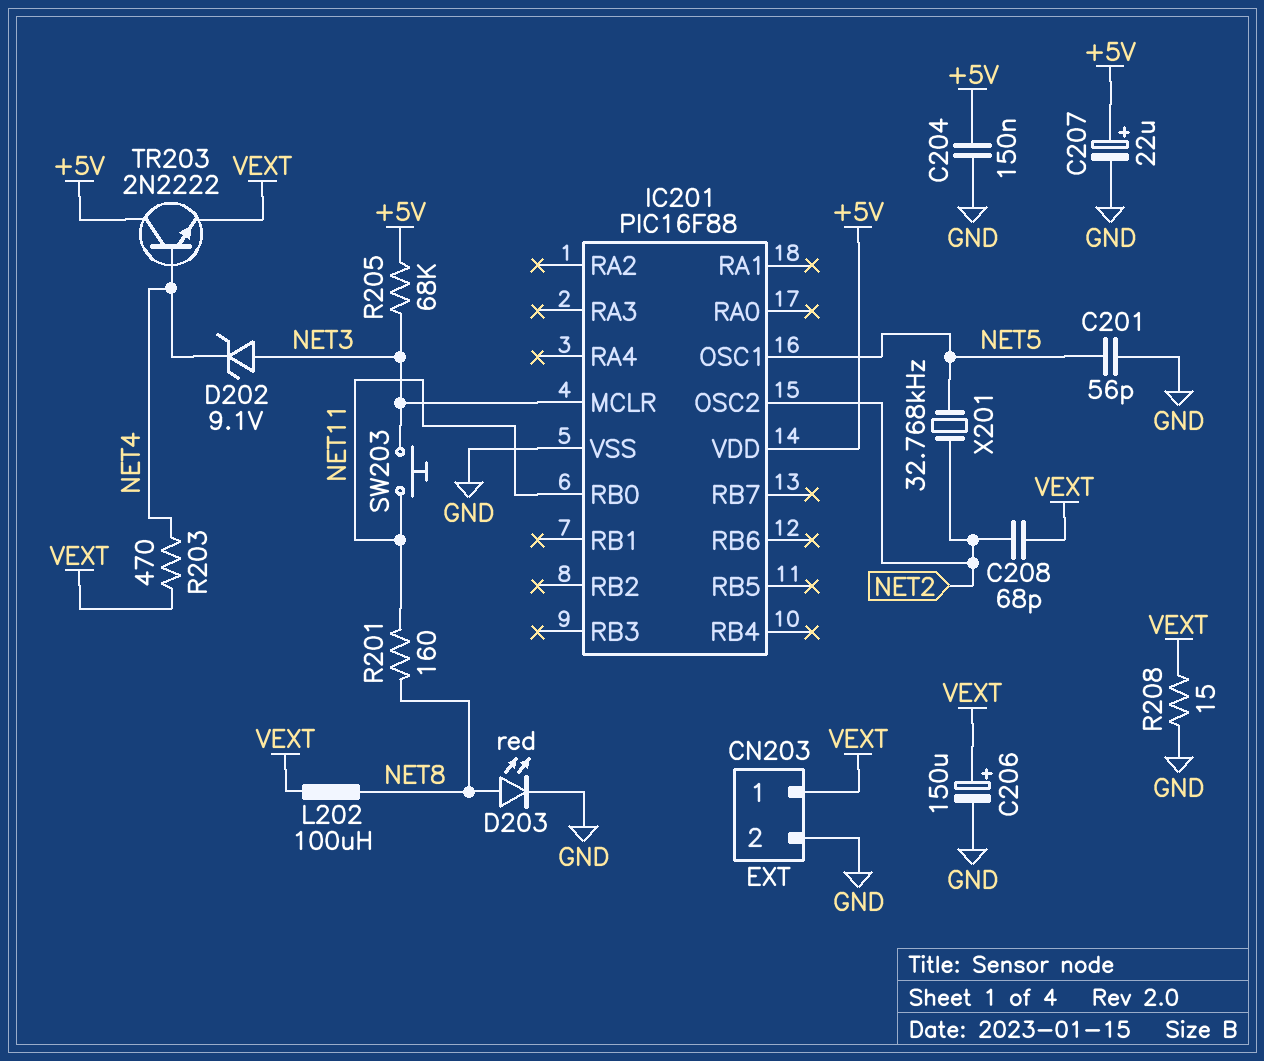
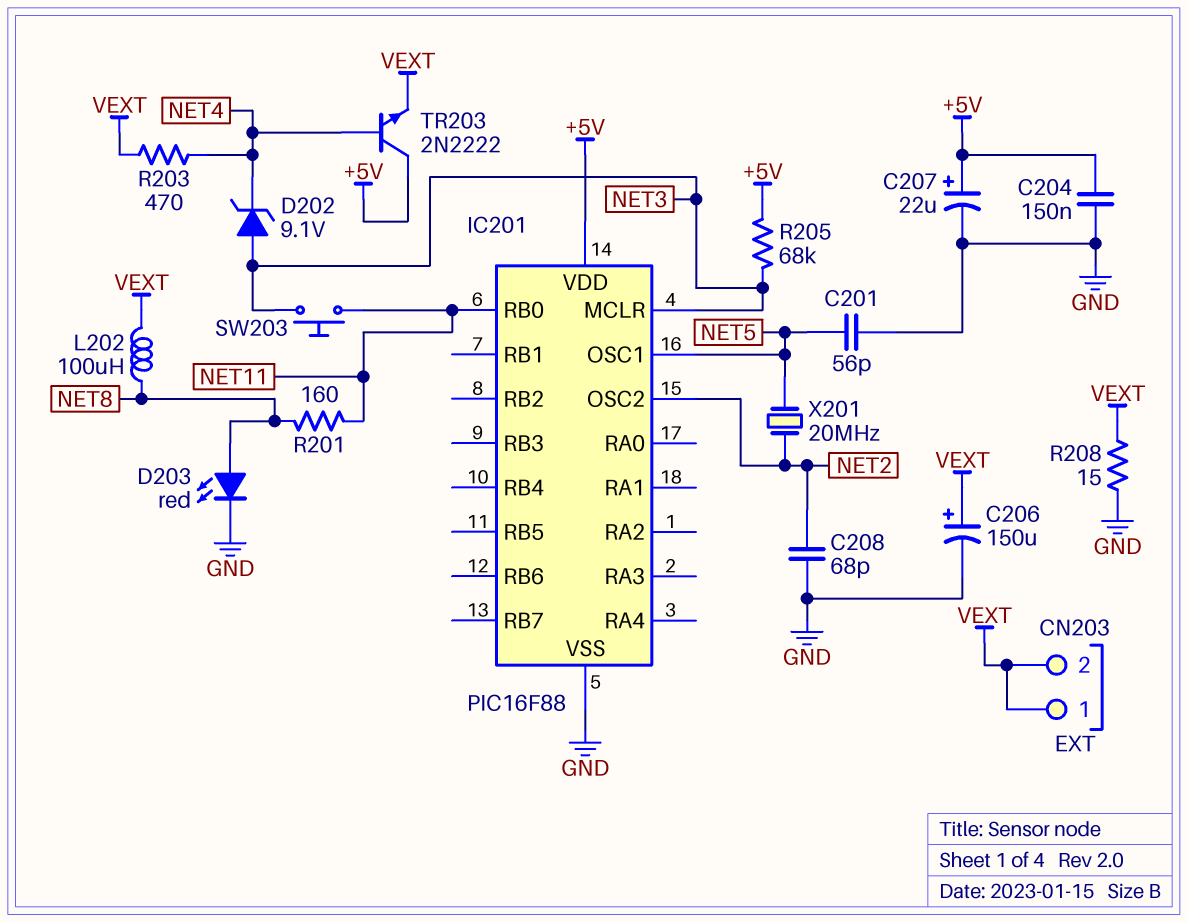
C208: 68pF (NET2, VEXT) -> 68pF (GND, NET2)
CN203 pin 2: GND -> VEXT
X201: 32.768kHz (NET2, NET5) -> 20MHz (NET2, NET5)

